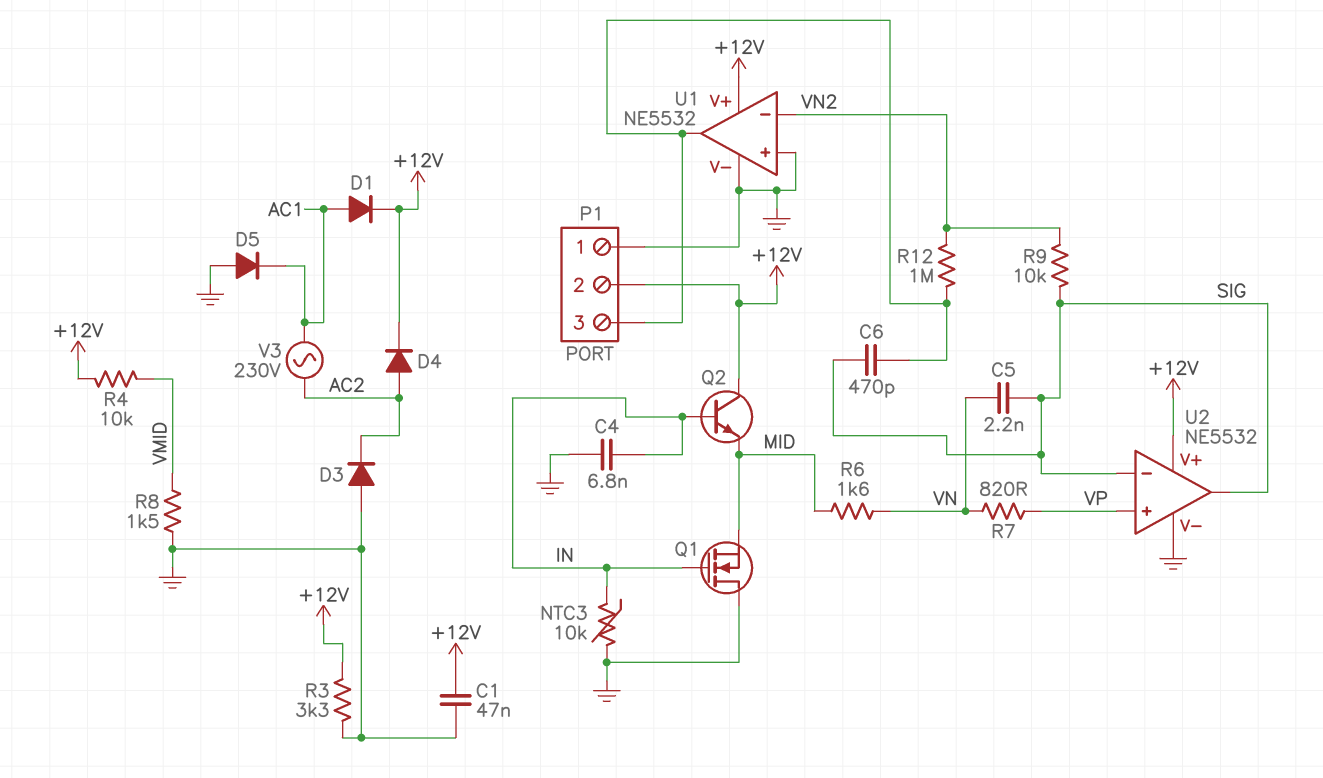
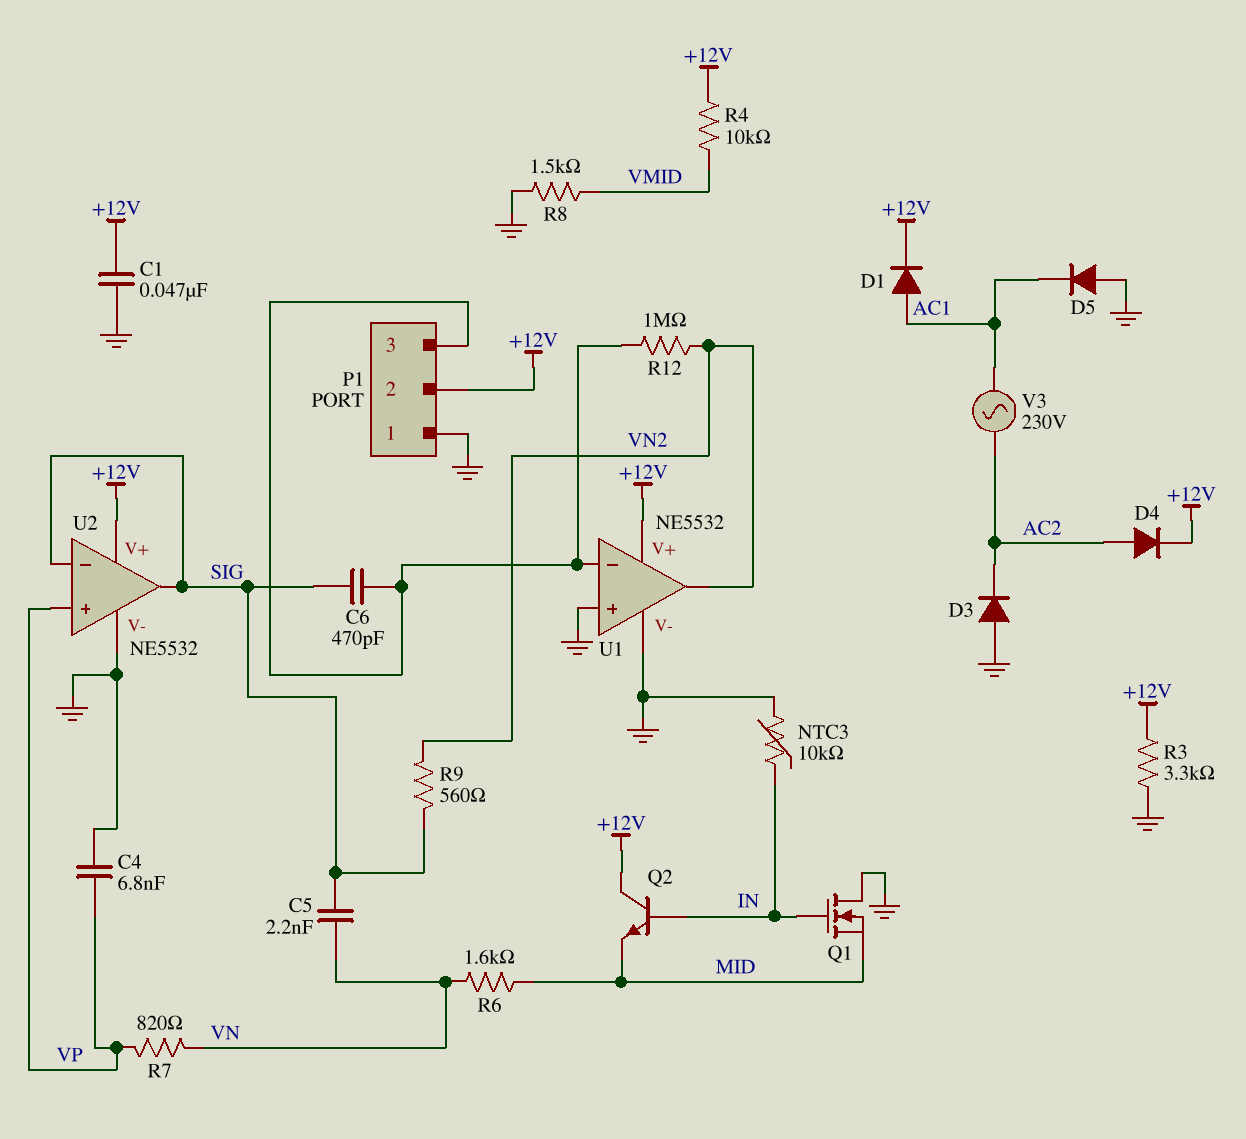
C4: 6.8nF (GND, IN) -> 6.8nF (GND, VP)
R9: 10k (SIG, VN2) -> 560 (SIG, VN2)
U1 pin in-: VN2 -> P1/3
U1 pin out: P1/3 -> VN2

